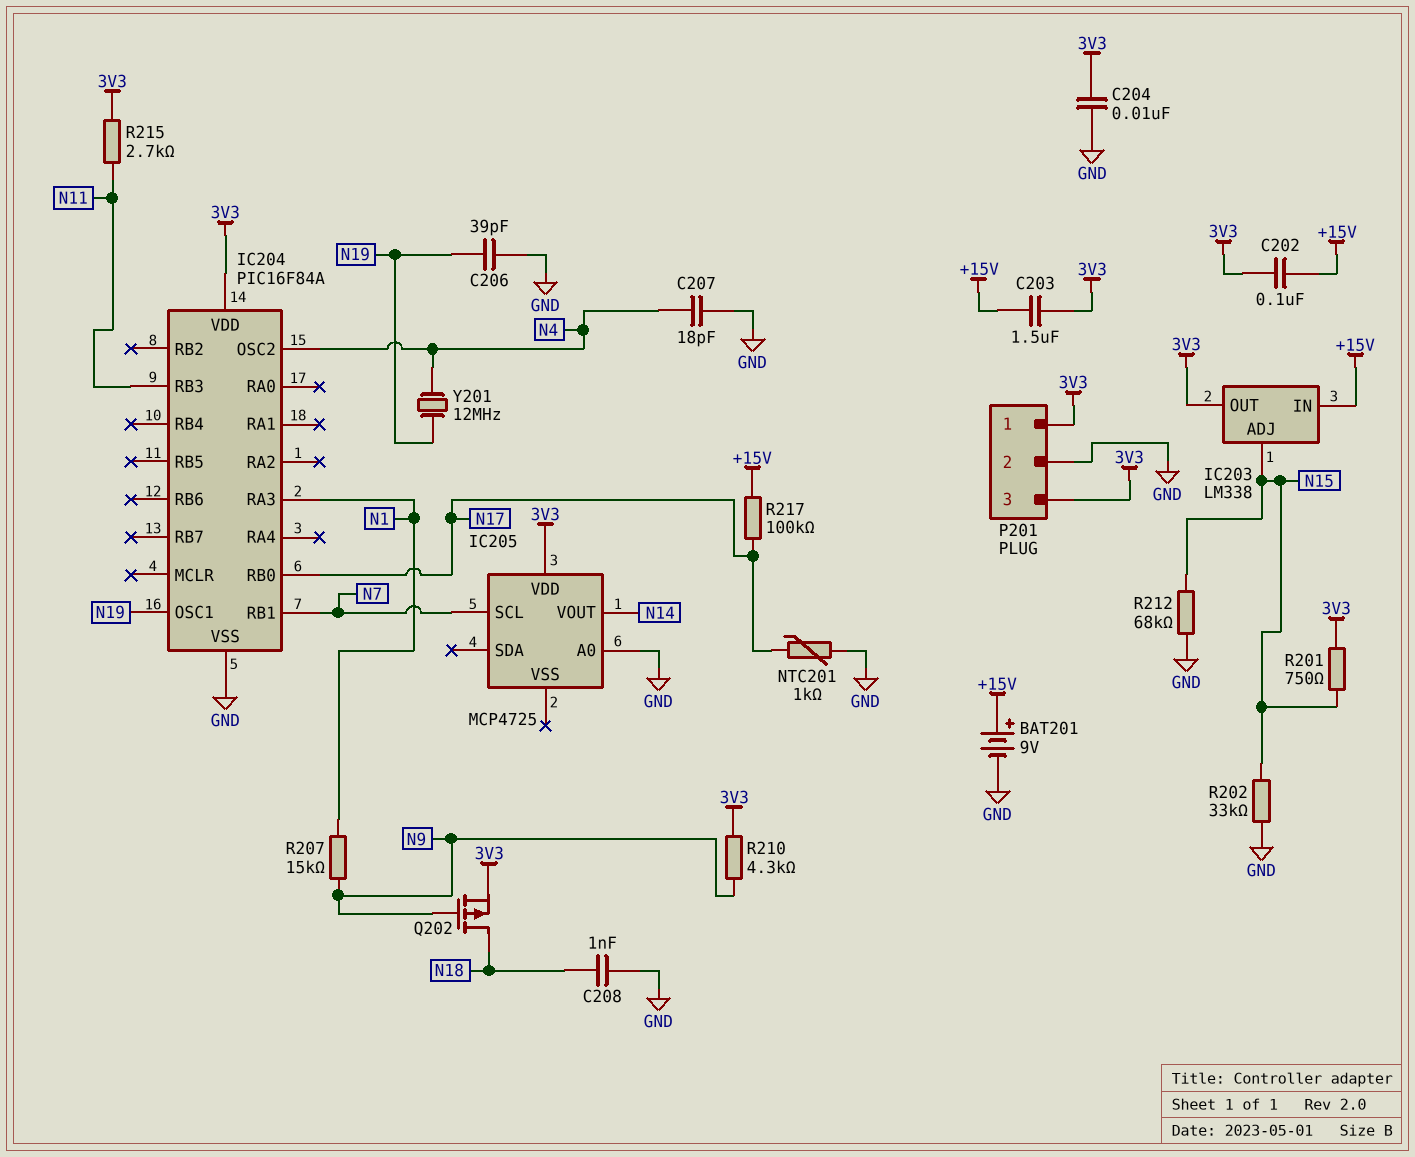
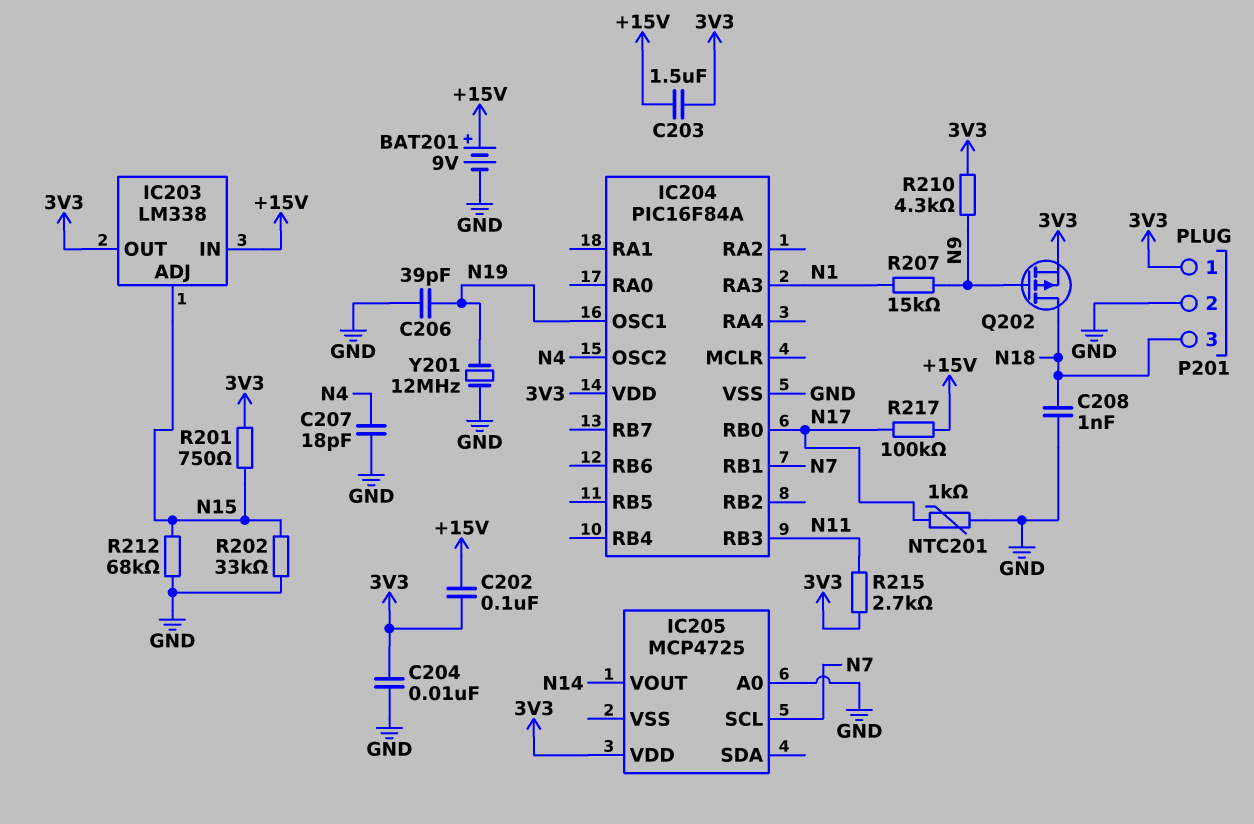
P201 pin 3: 3V3 -> N18
Y201: 12MHz (N4, N19) -> 12MHz (GND, N19)

